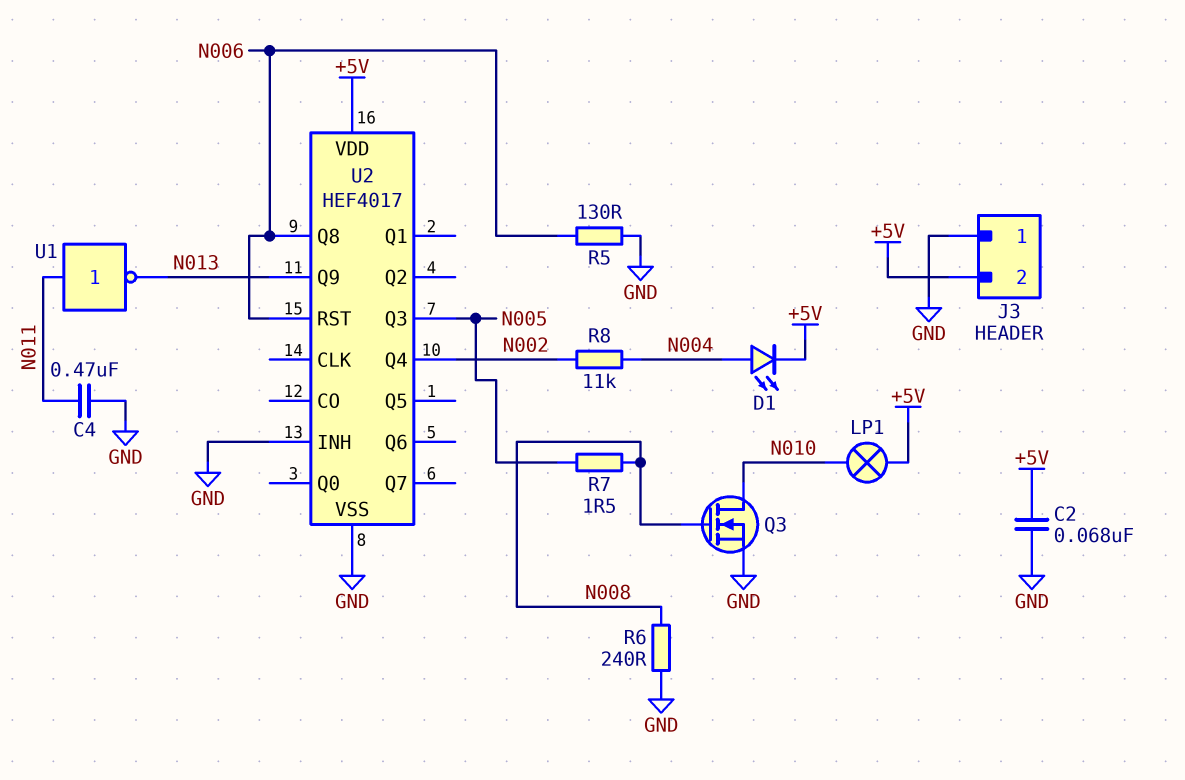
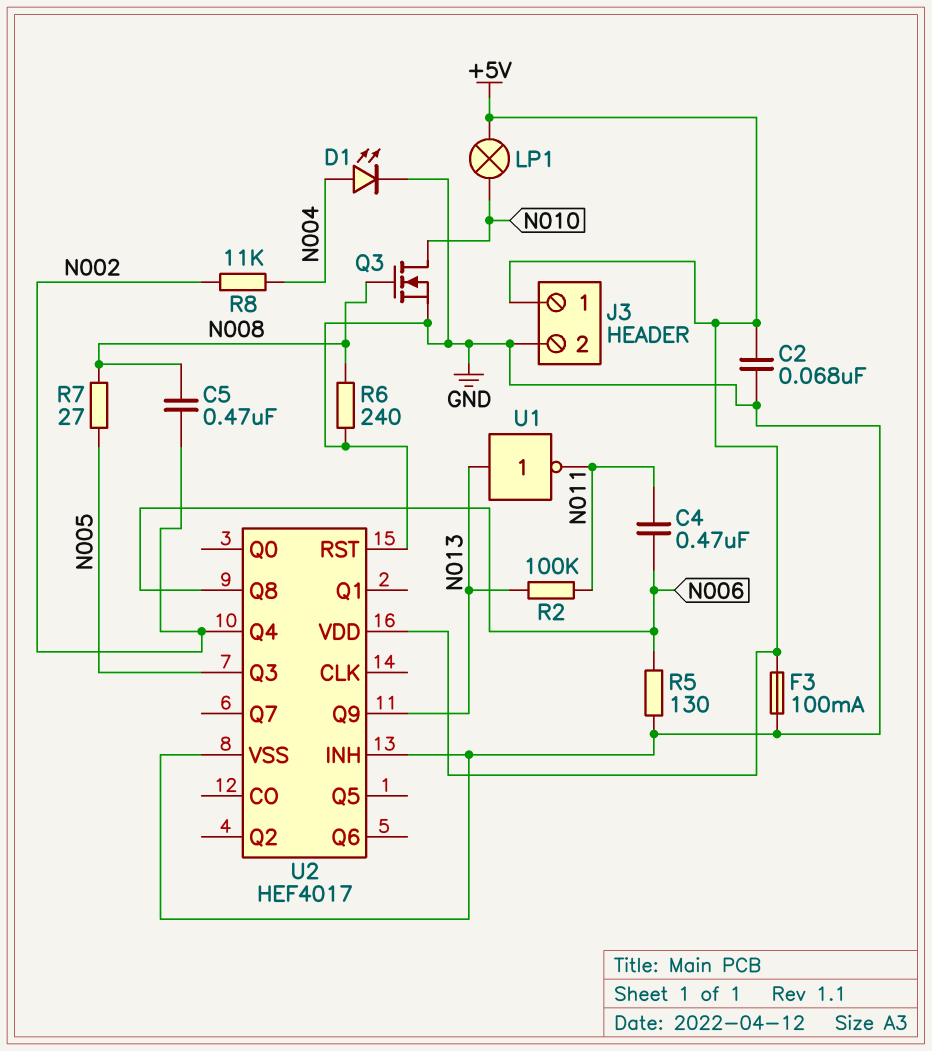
C4: 470nF (GND, N011) -> 470nF (N006, N011)
C5: none -> 470nF (N002, N008)
D1: LED (A N004, K +5V) -> LED (A N004, K GND)
F3: none -> 100mA (+5V, GND)
J3 pin 1: GND -> +5V
J3 pin 2: +5V -> GND
R2: none -> 100k (N011, N013)
R7: 1.5 (N005, N008) -> 27 (N005, N008)
U1: NOT (in N011, out N013) -> NOT (in N013, out N011)
U2 pin RST: N006 -> GND

